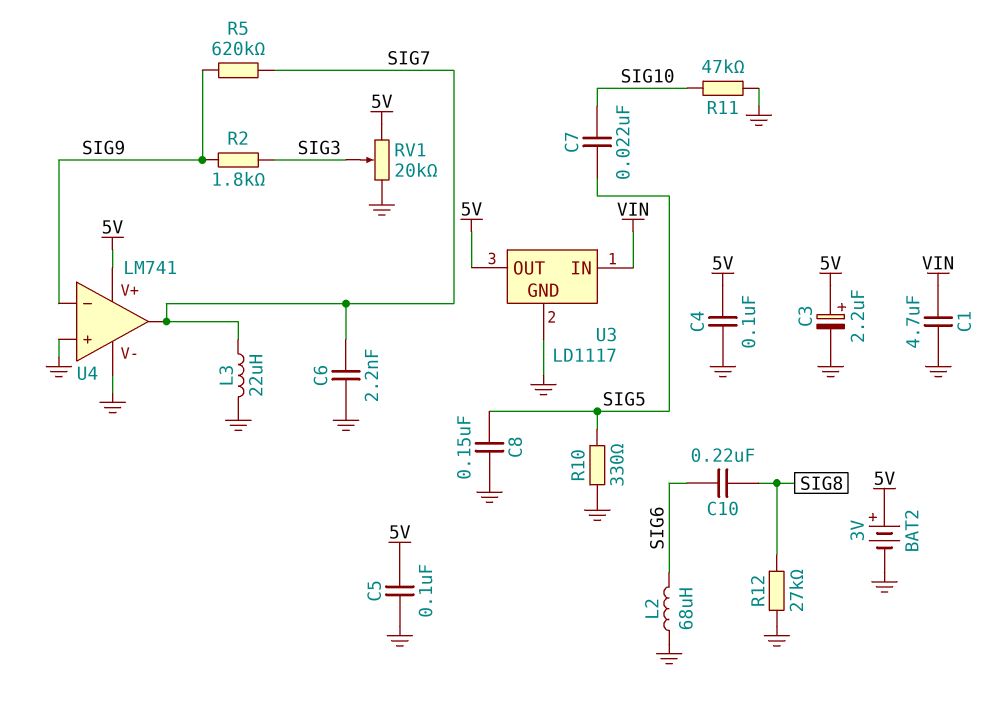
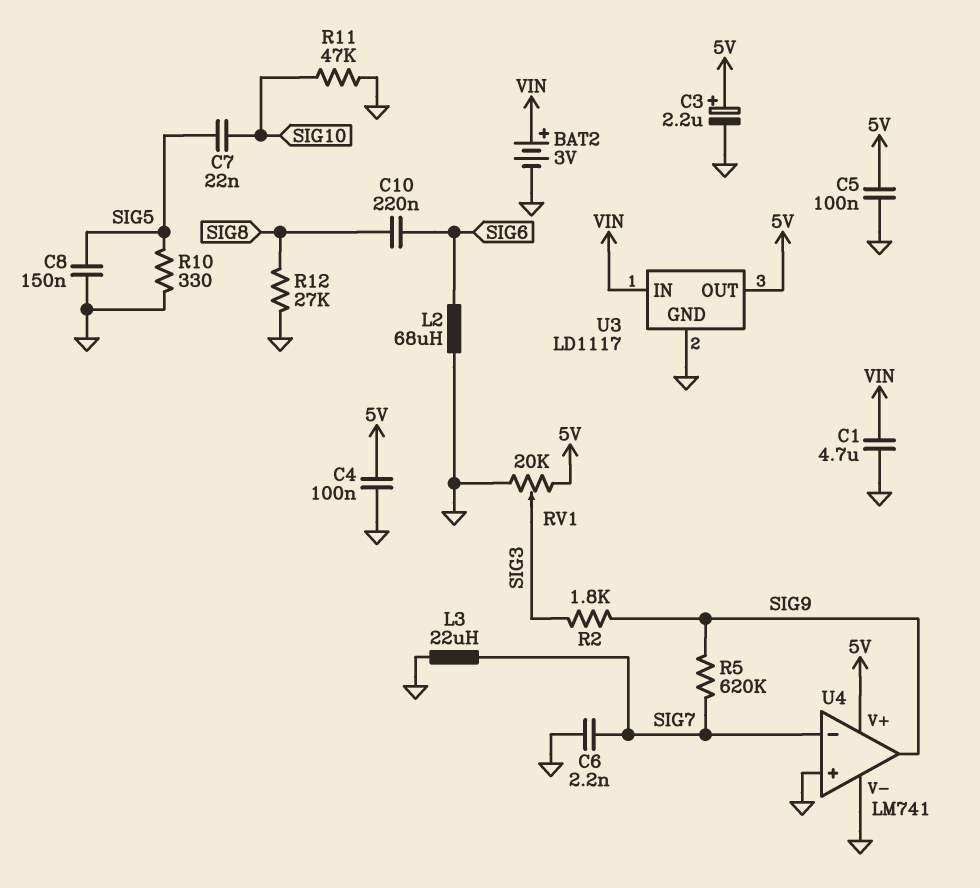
BAT2: 3V (plus 5V, minus GND) -> 3V (plus VIN, minus GND)
U4 pin in-: SIG9 -> SIG7
U4 pin out: SIG7 -> SIG9

